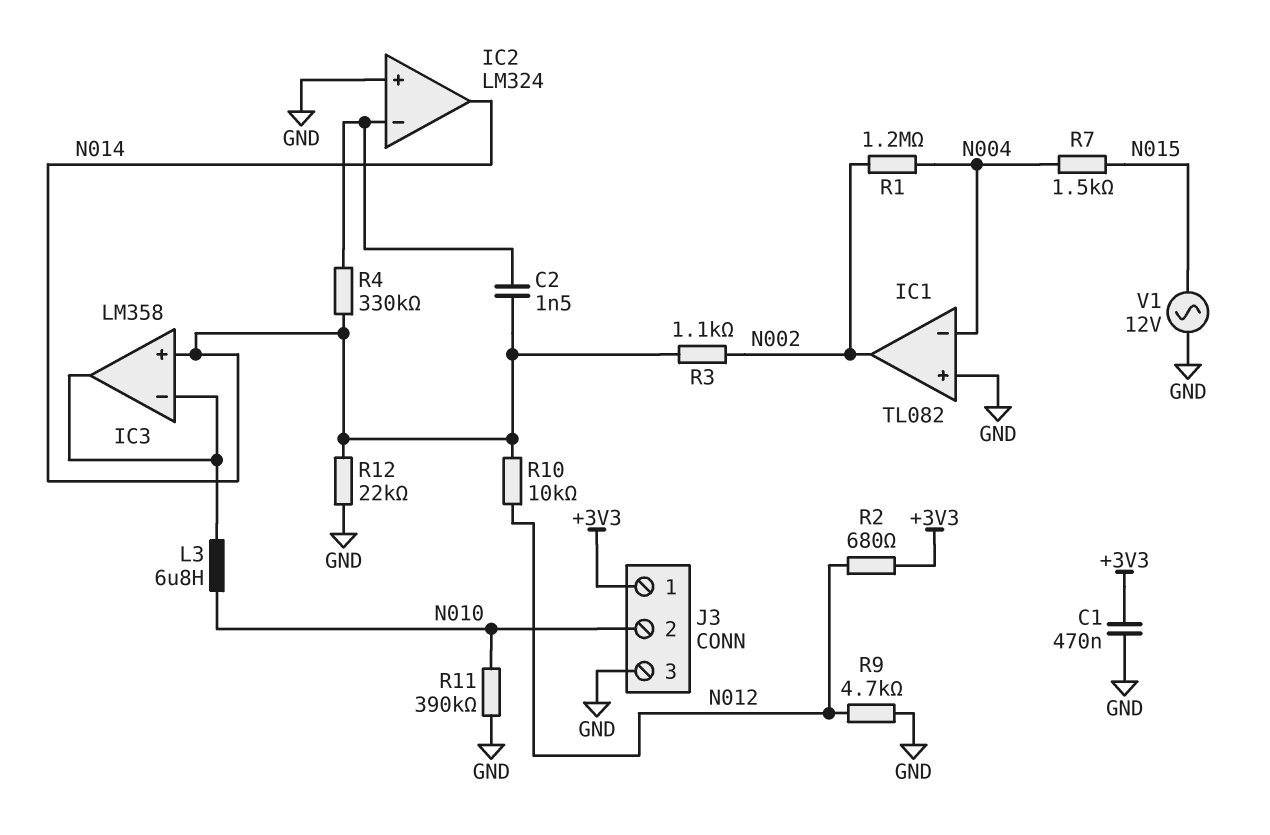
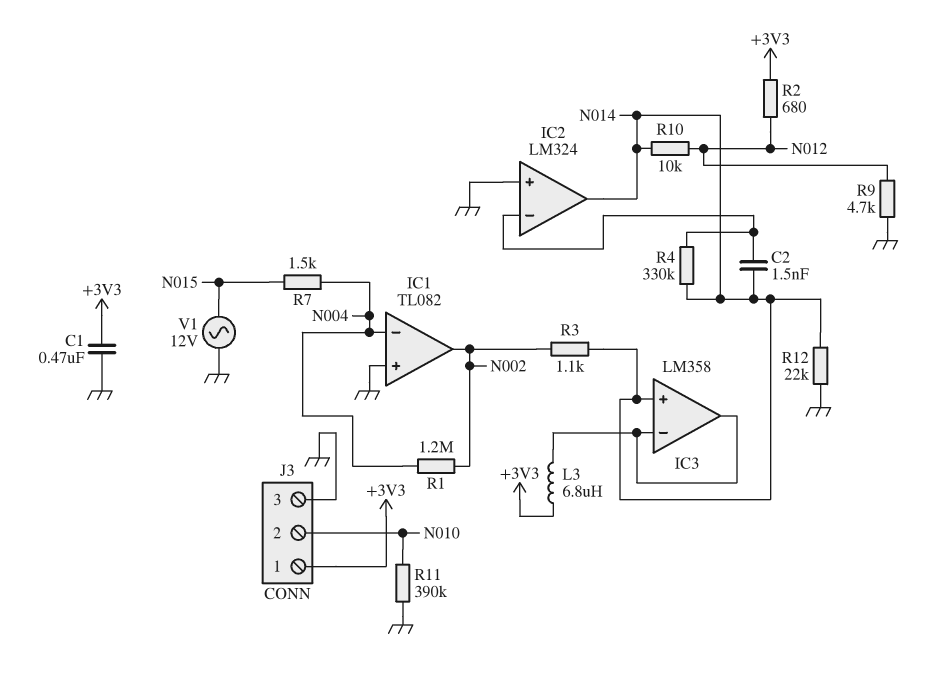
L3: 6.8uH (IC3/in-, N010) -> 6.8uH (+3V3, IC3/in-)

